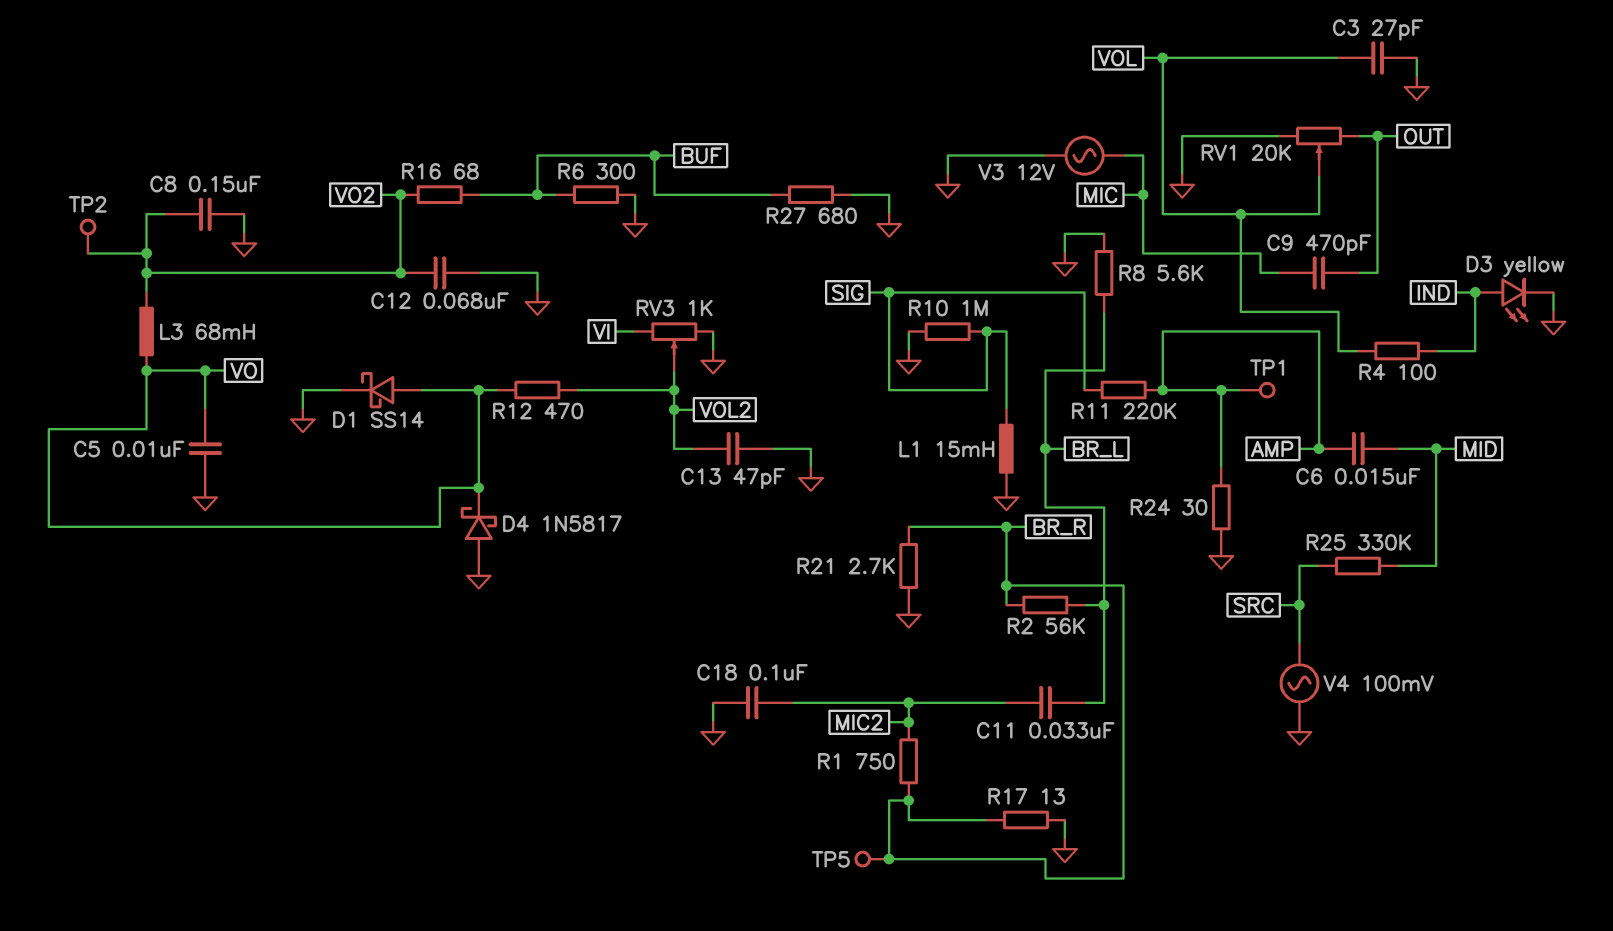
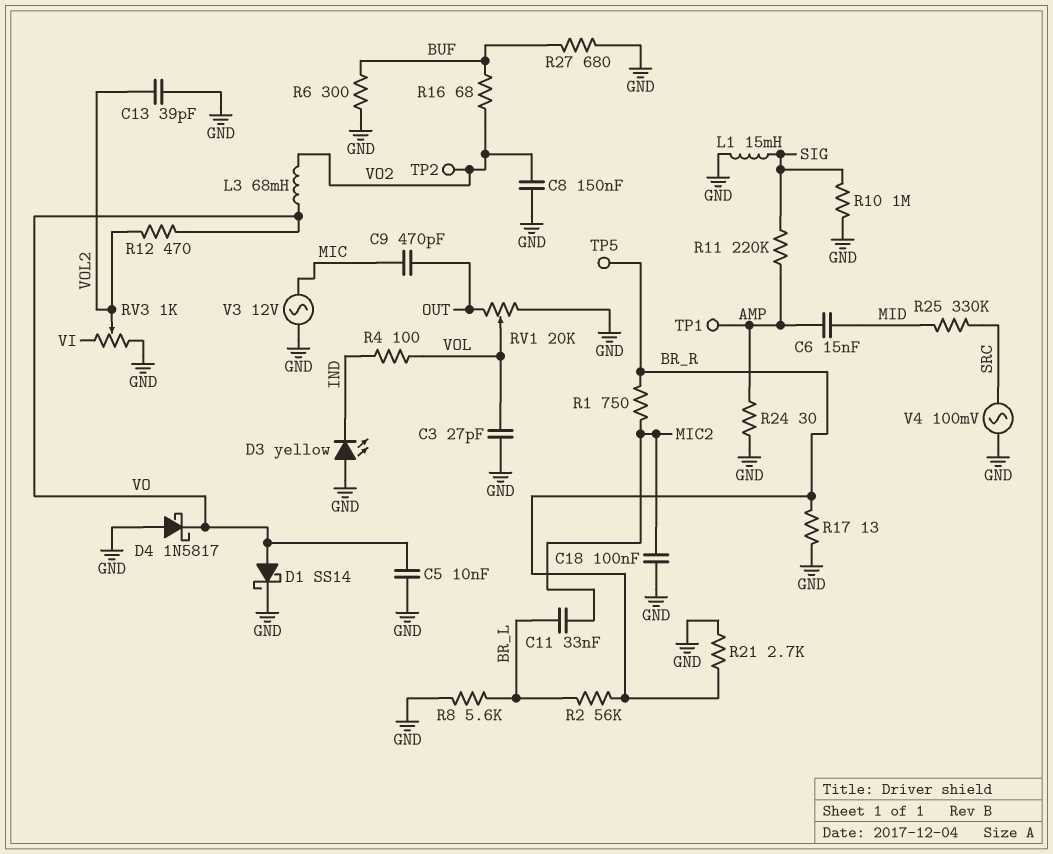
C12: 68nF (GND, VO2) -> none
C13: 47pF (GND, VOL2) -> 39pF (GND, VOL2)
D3: LED yellow (A IND, K GND) -> LED yellow (A GND, K IND)

